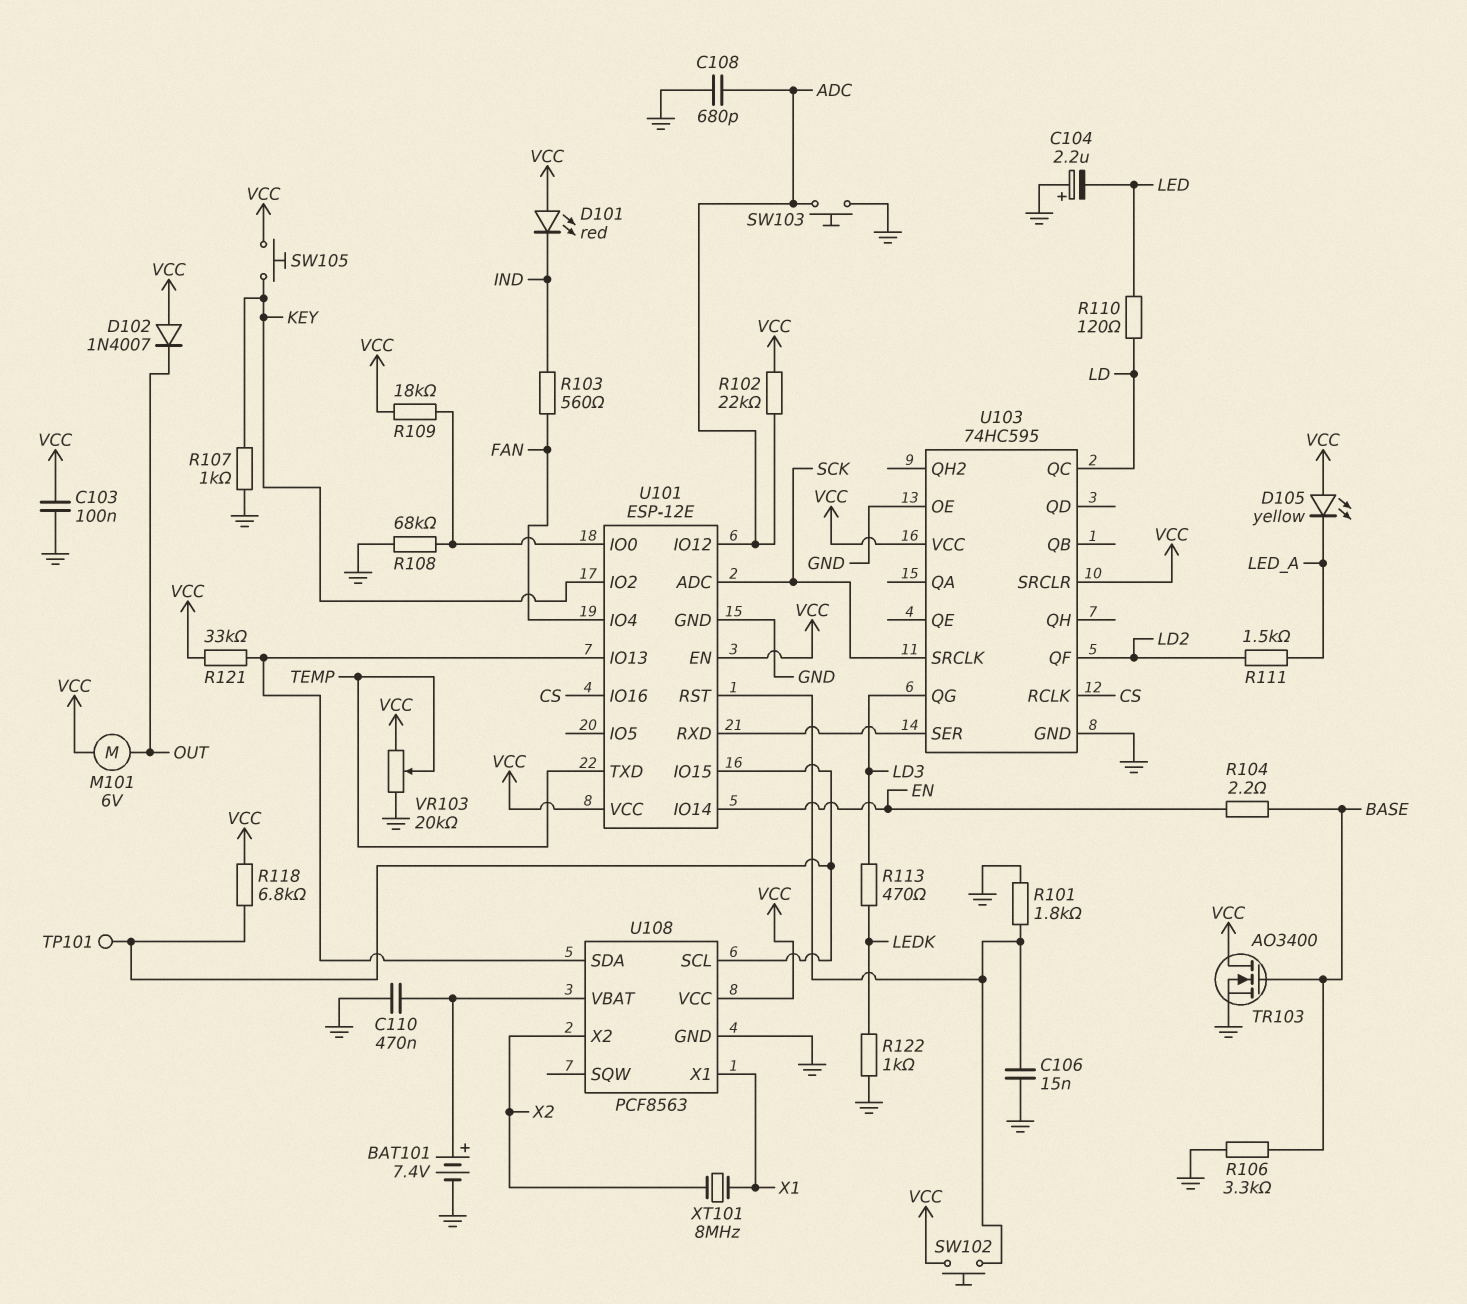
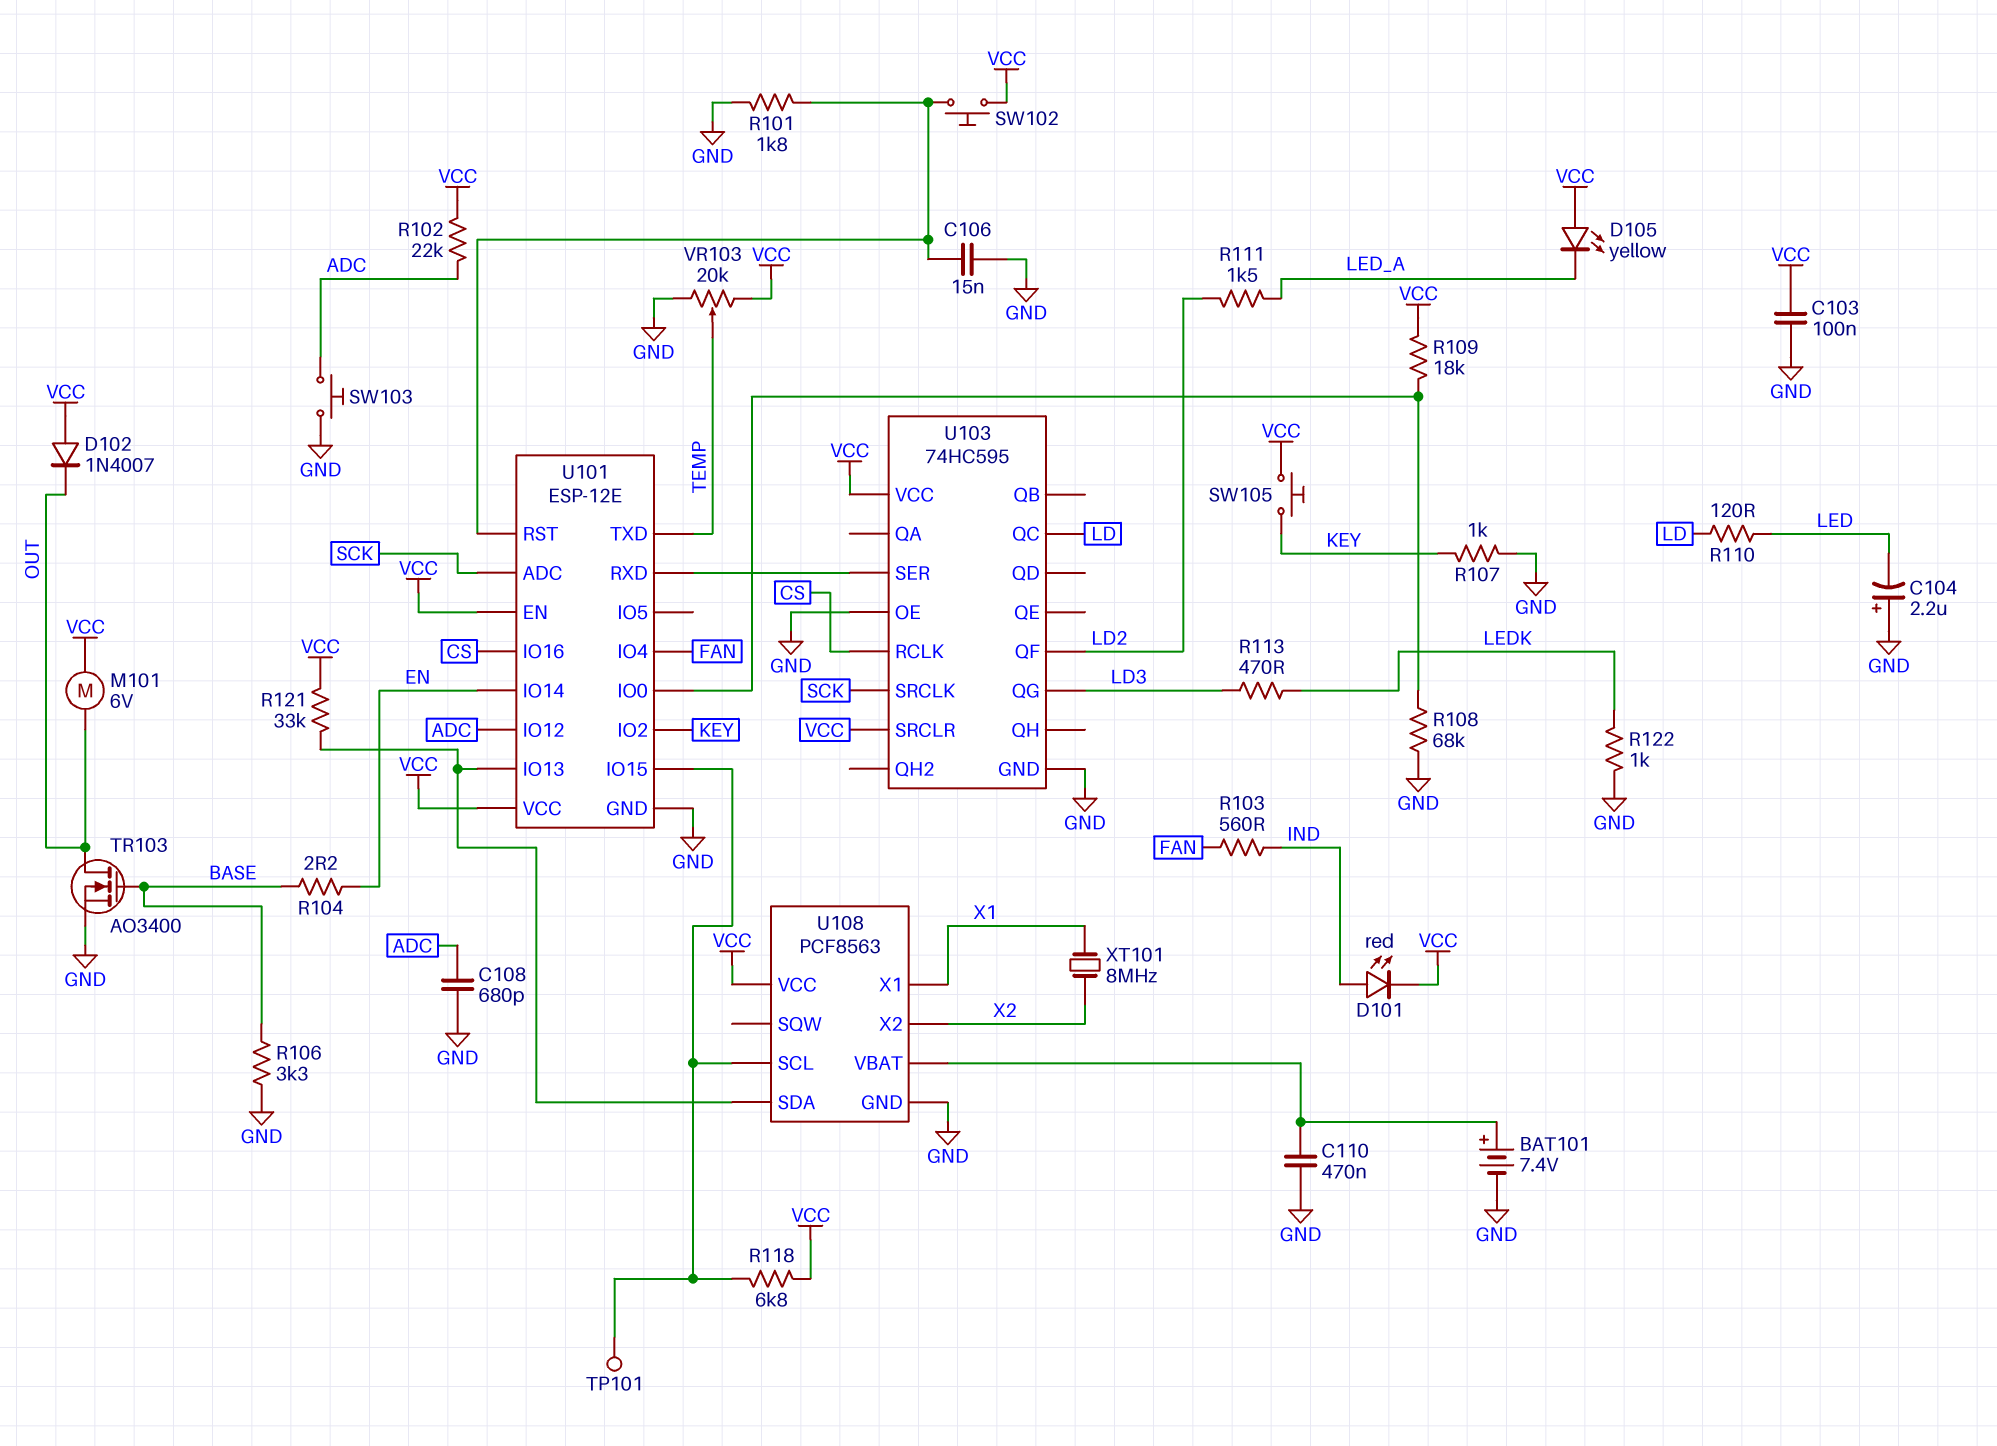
D101: LED red (A VCC, K IND) -> LED red (A IND, K VCC)
TR103: NMOS AO3400 (G BASE, D VCC, S GND) -> NMOS AO3400 (G BASE, D OUT, S GND)

